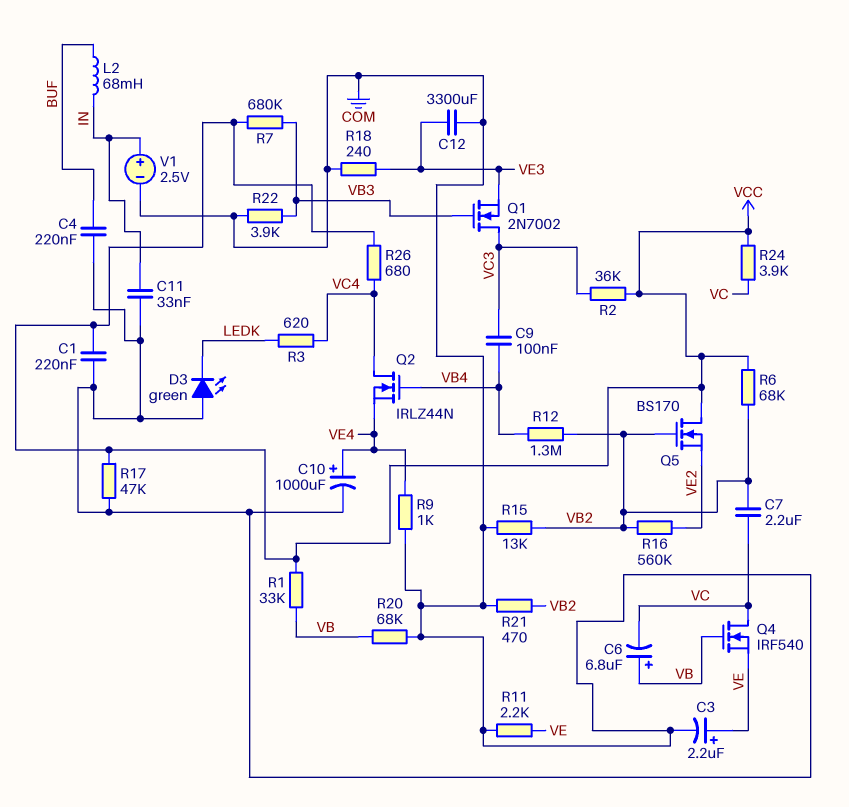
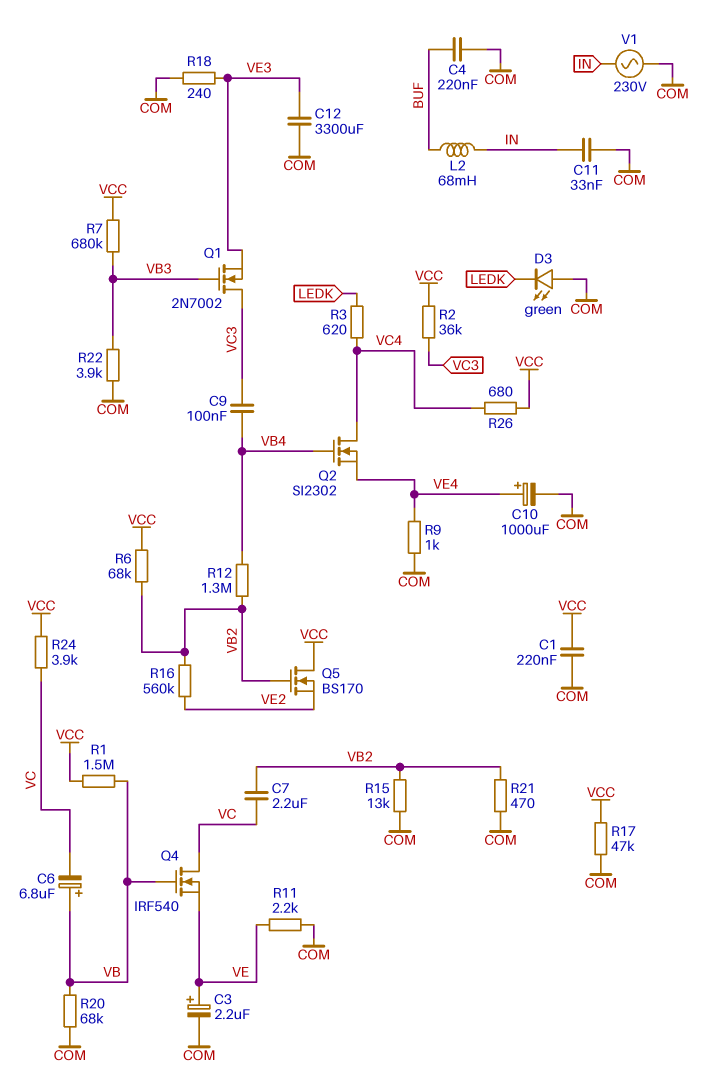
Q2: NMOS IRLZ44N (G VB4, D VC4, S VE4) -> NMOS SI2302 (G VB4, D VC4, S VE4)
R1: 33k (VB, VCC) -> 1.5M (VB, VCC)
V1: 2.5V (plus IN, minus COM) -> AC 230V (COM, IN)

